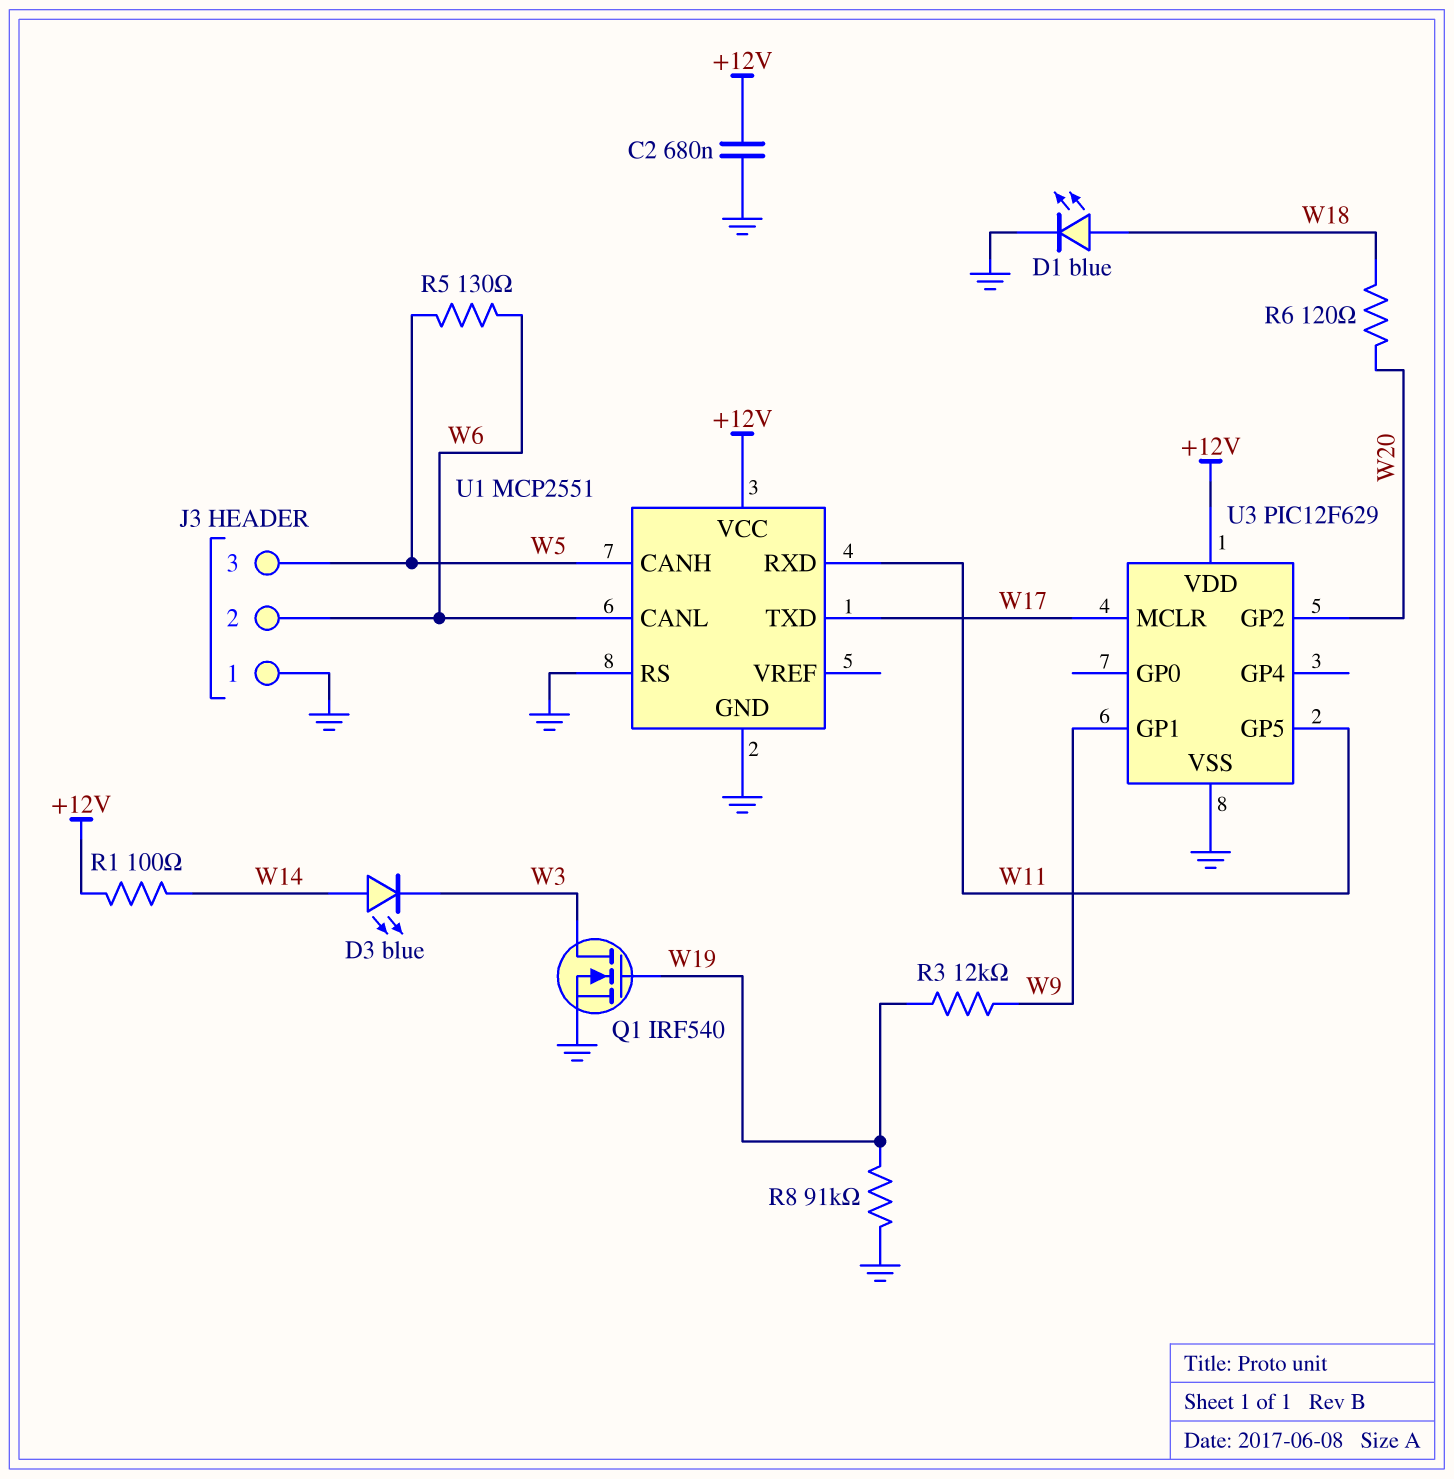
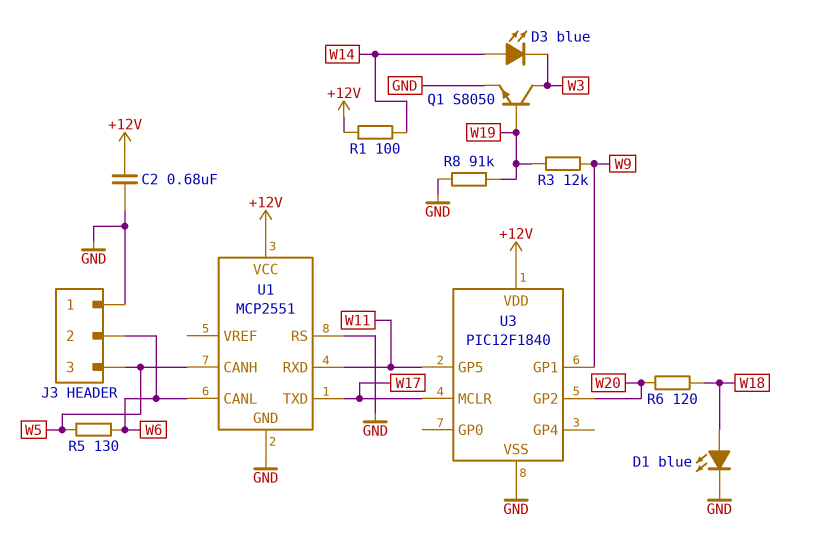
Q1: NMOS IRF540 (G W19, D W3, S GND) -> NPN S8050 (B W19, C W3, E GND)
U3: PIC12F629 -> PIC12F1840

